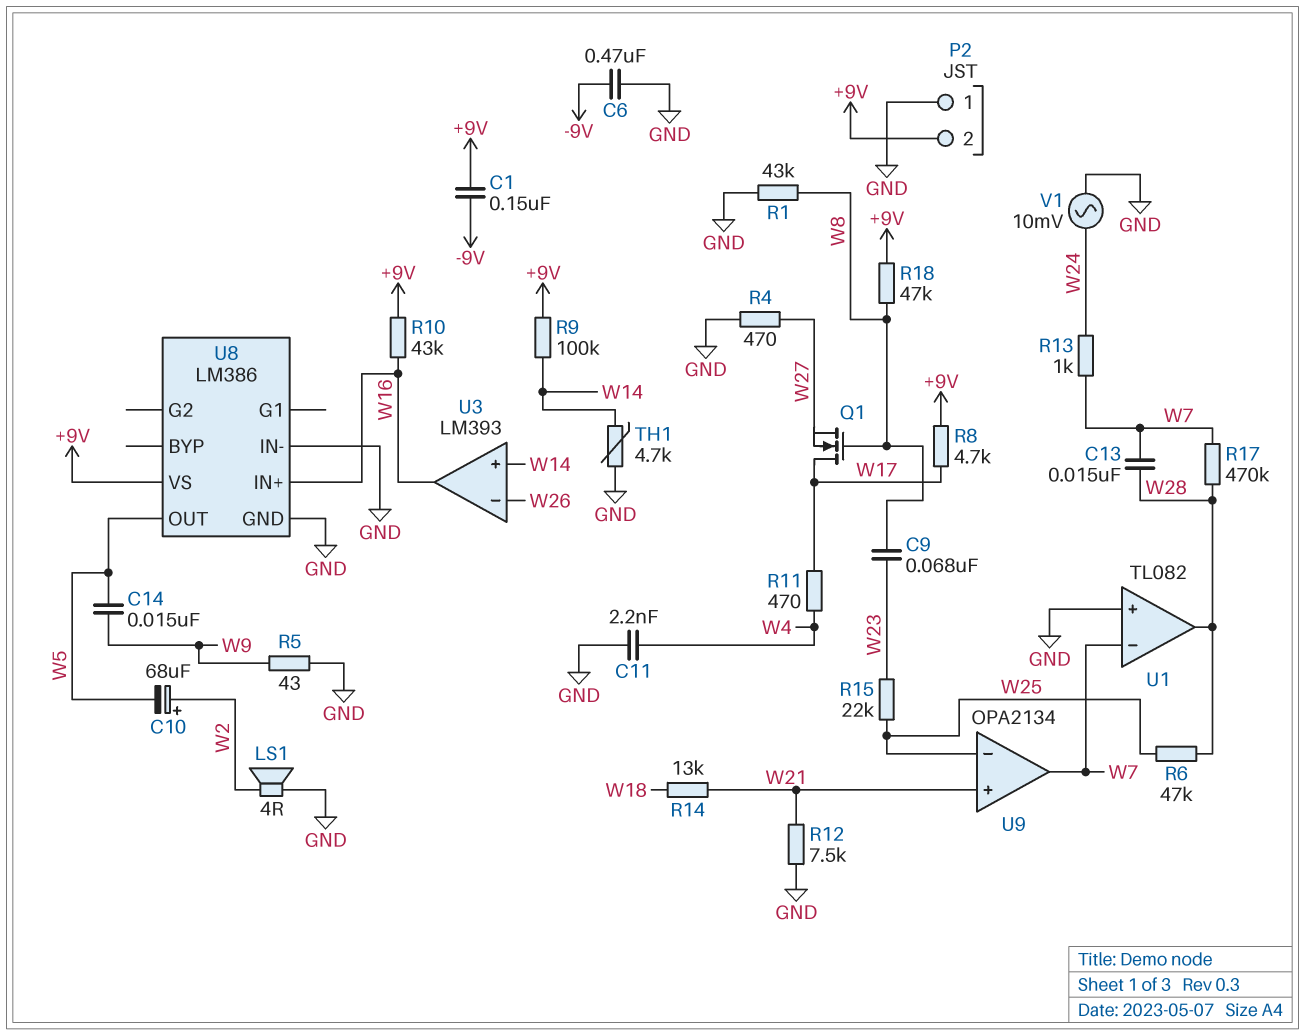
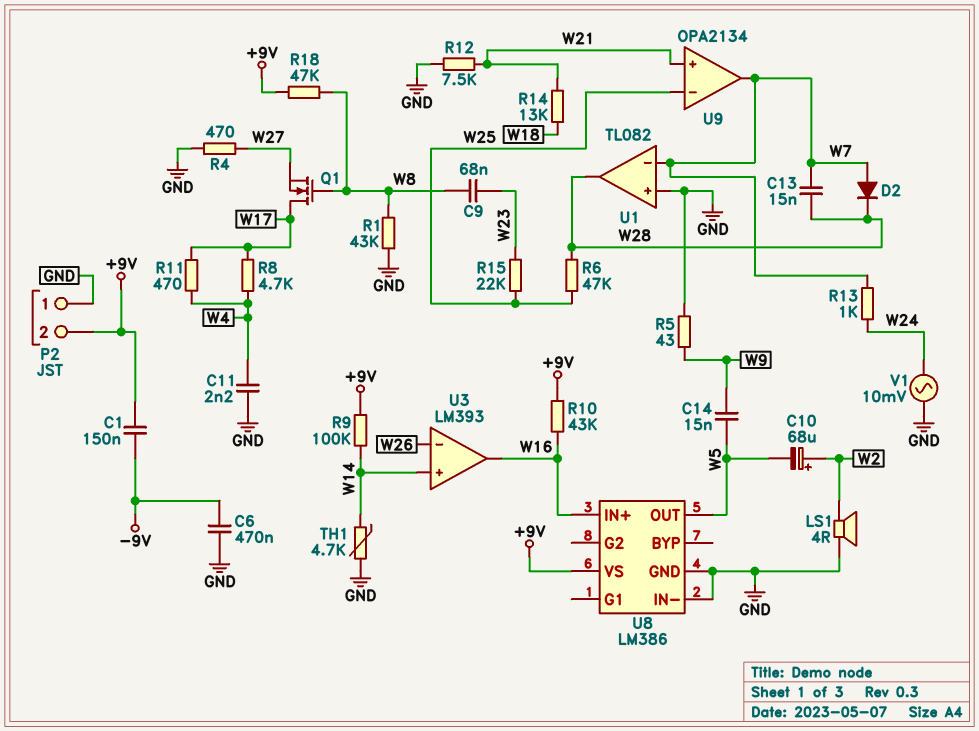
D2: none -> diode (A W7, K W28)
R8: 4.7k (+9V, W17) -> 4.7k (W4, W17)
R17: 470k (W7, W28) -> none

